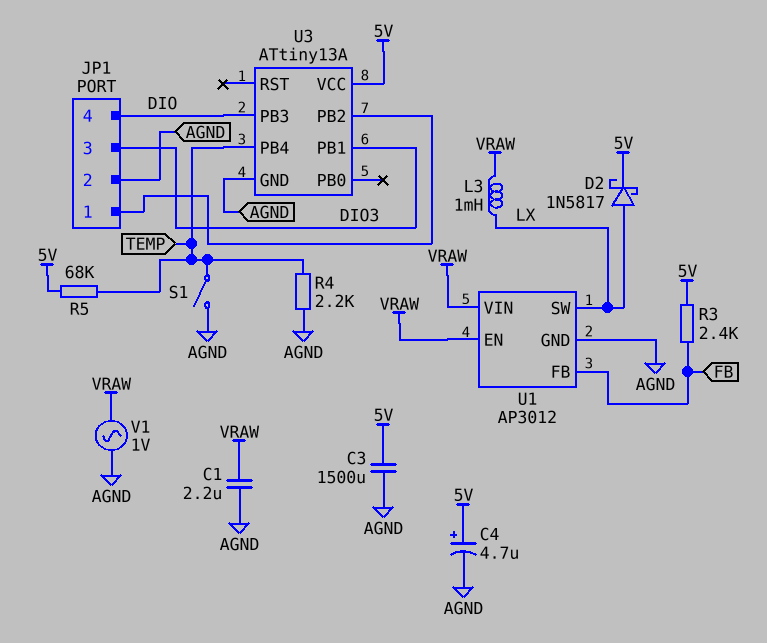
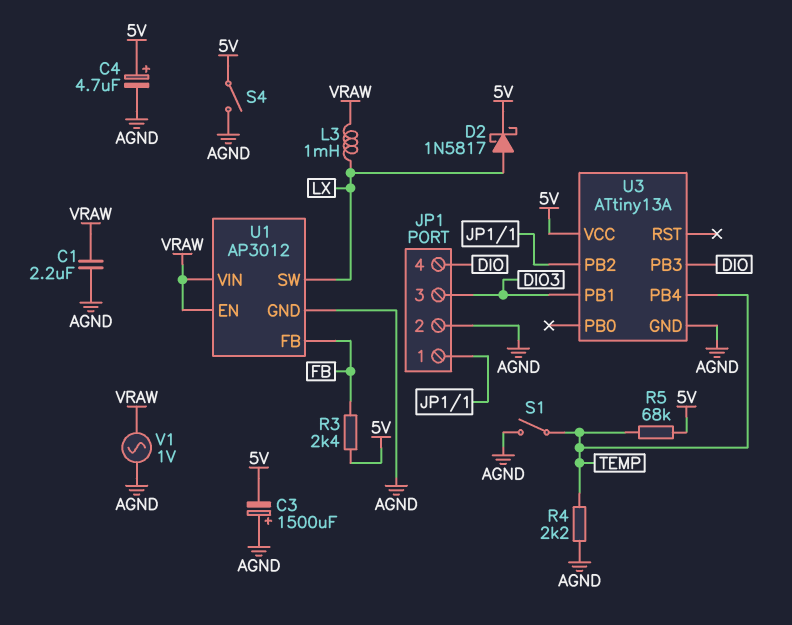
C3: 1500uF (5V, AGND) -> 1500uF (plus AGND, minus 5V)
S4: none -> switch (5V, AGND)

